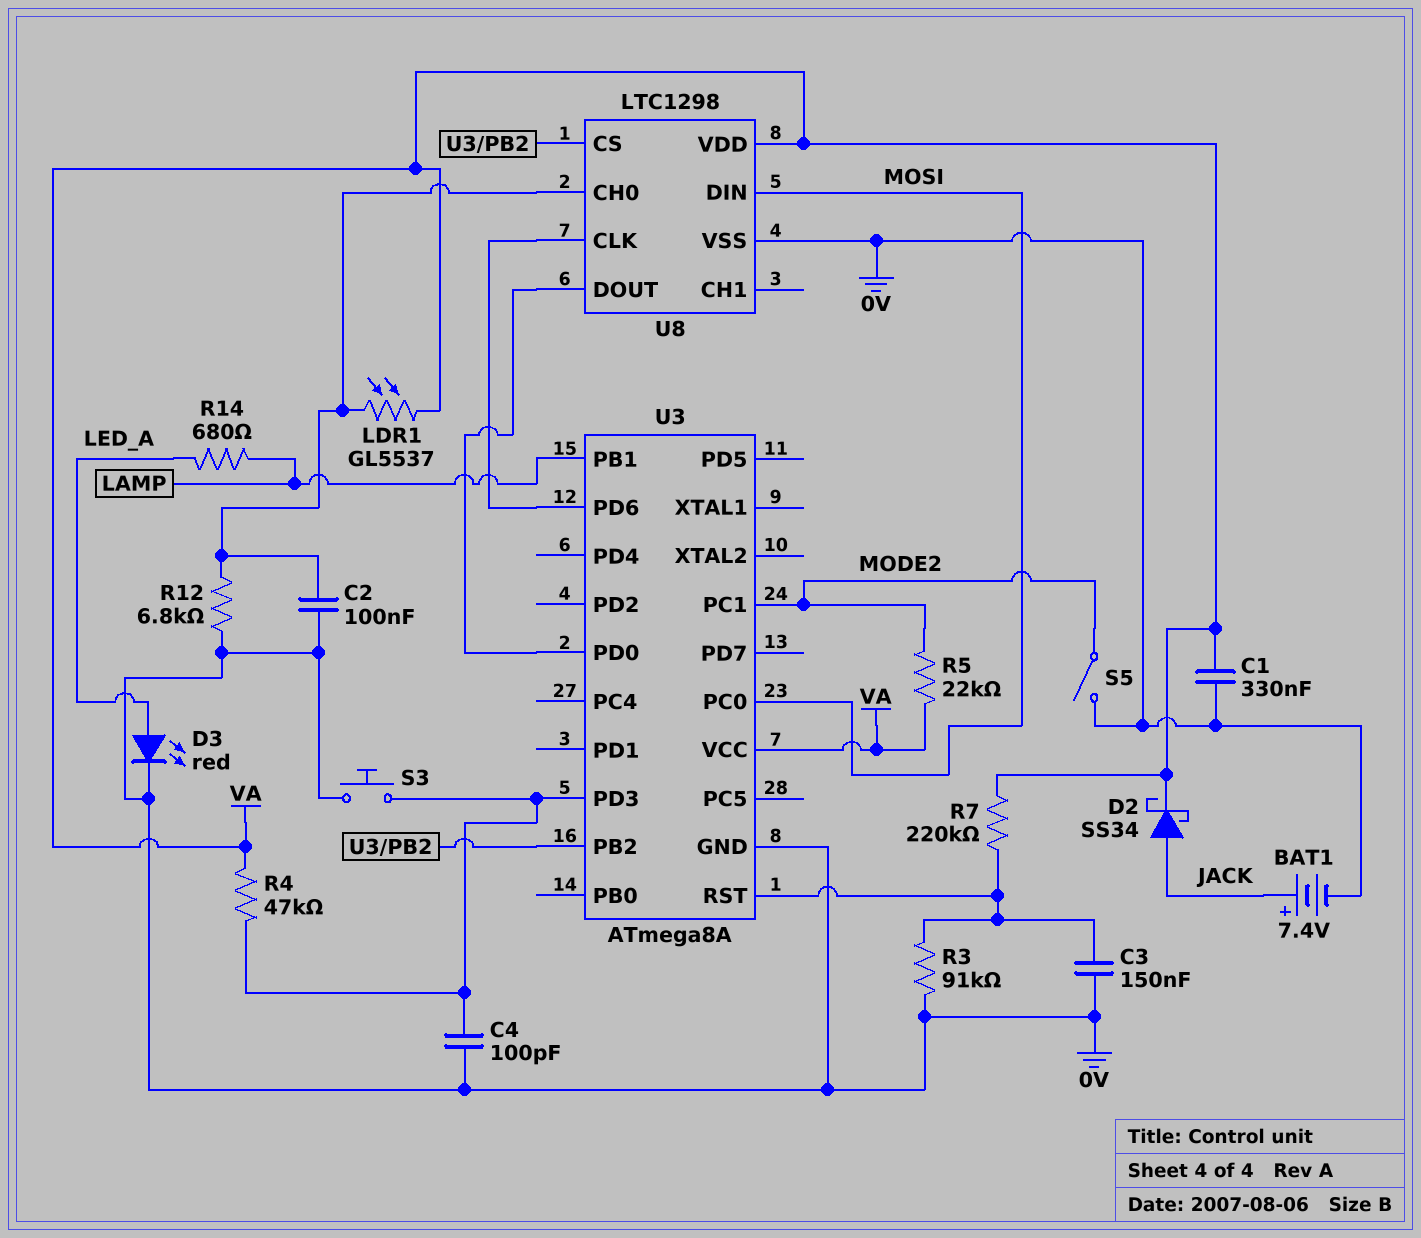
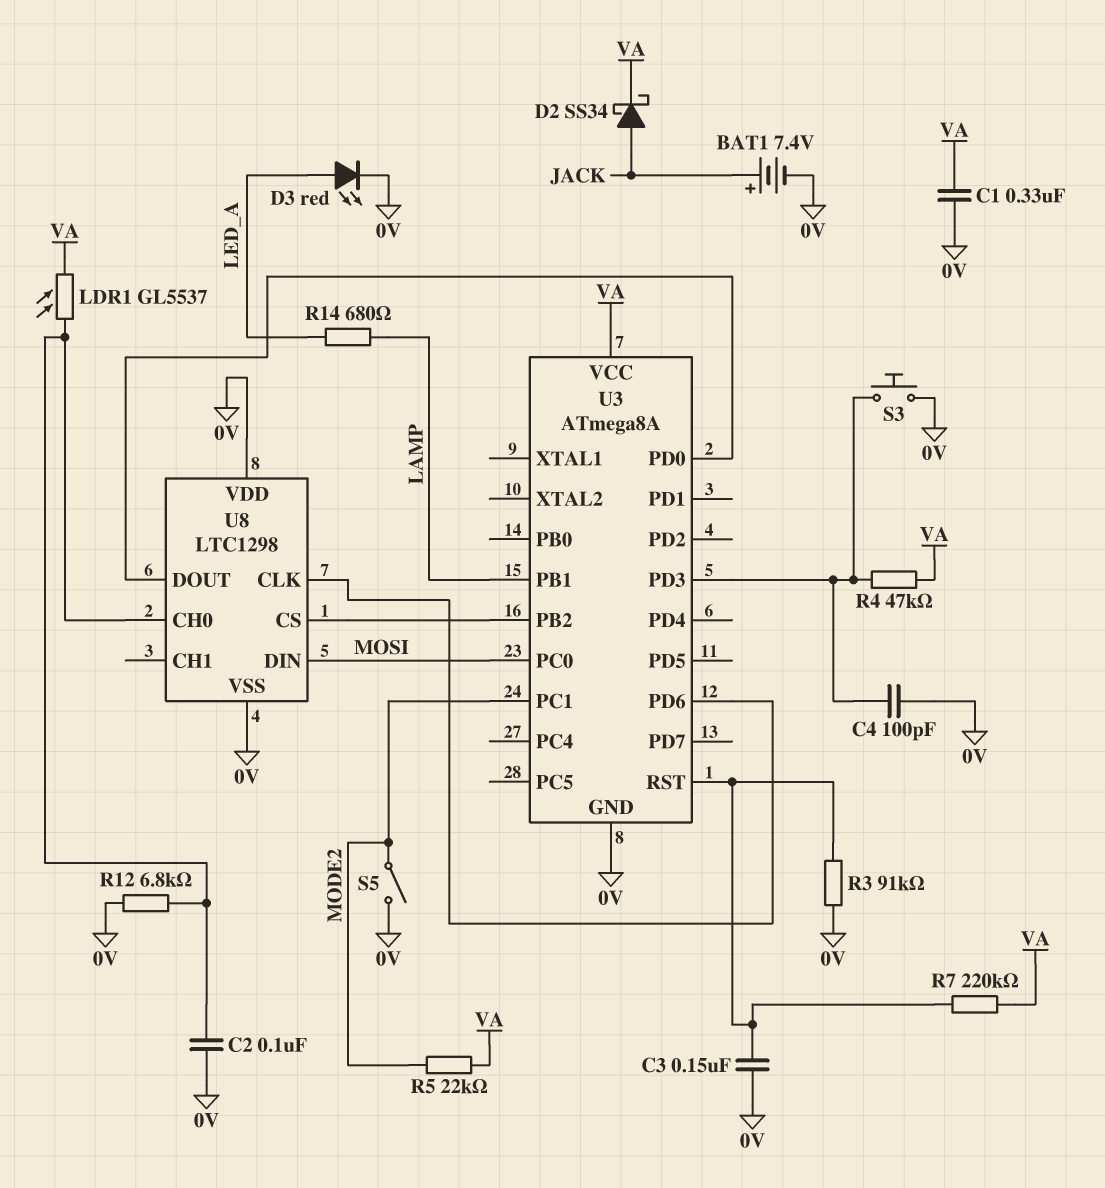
U8 pin VDD: VA -> 0V

